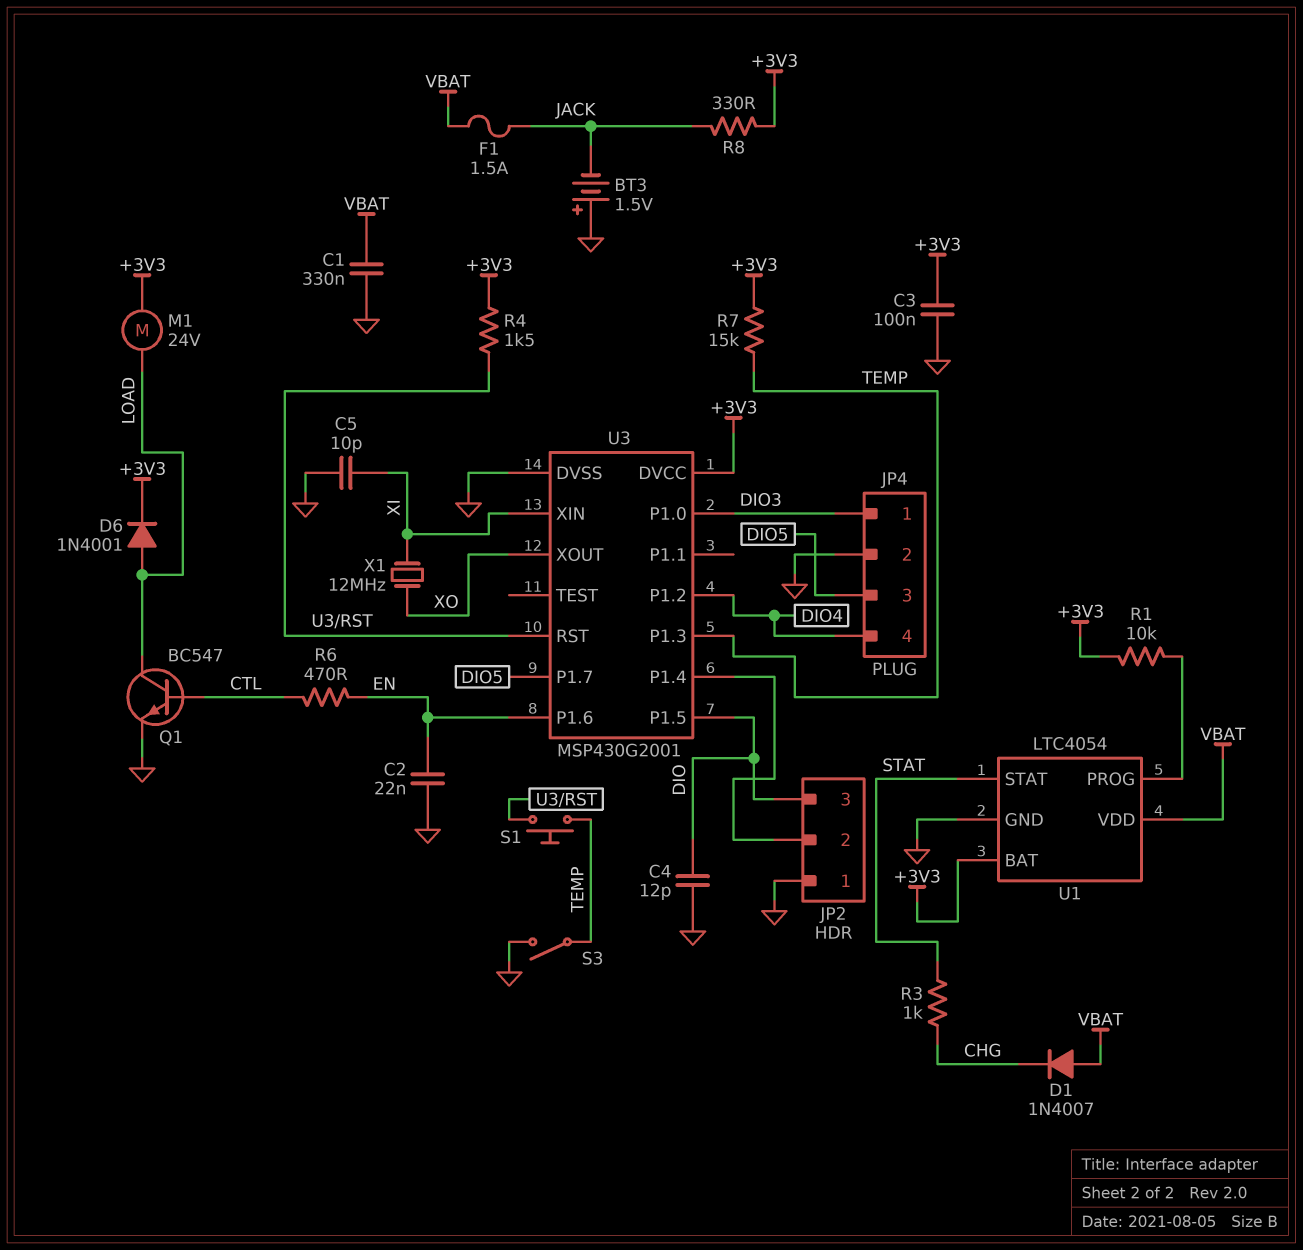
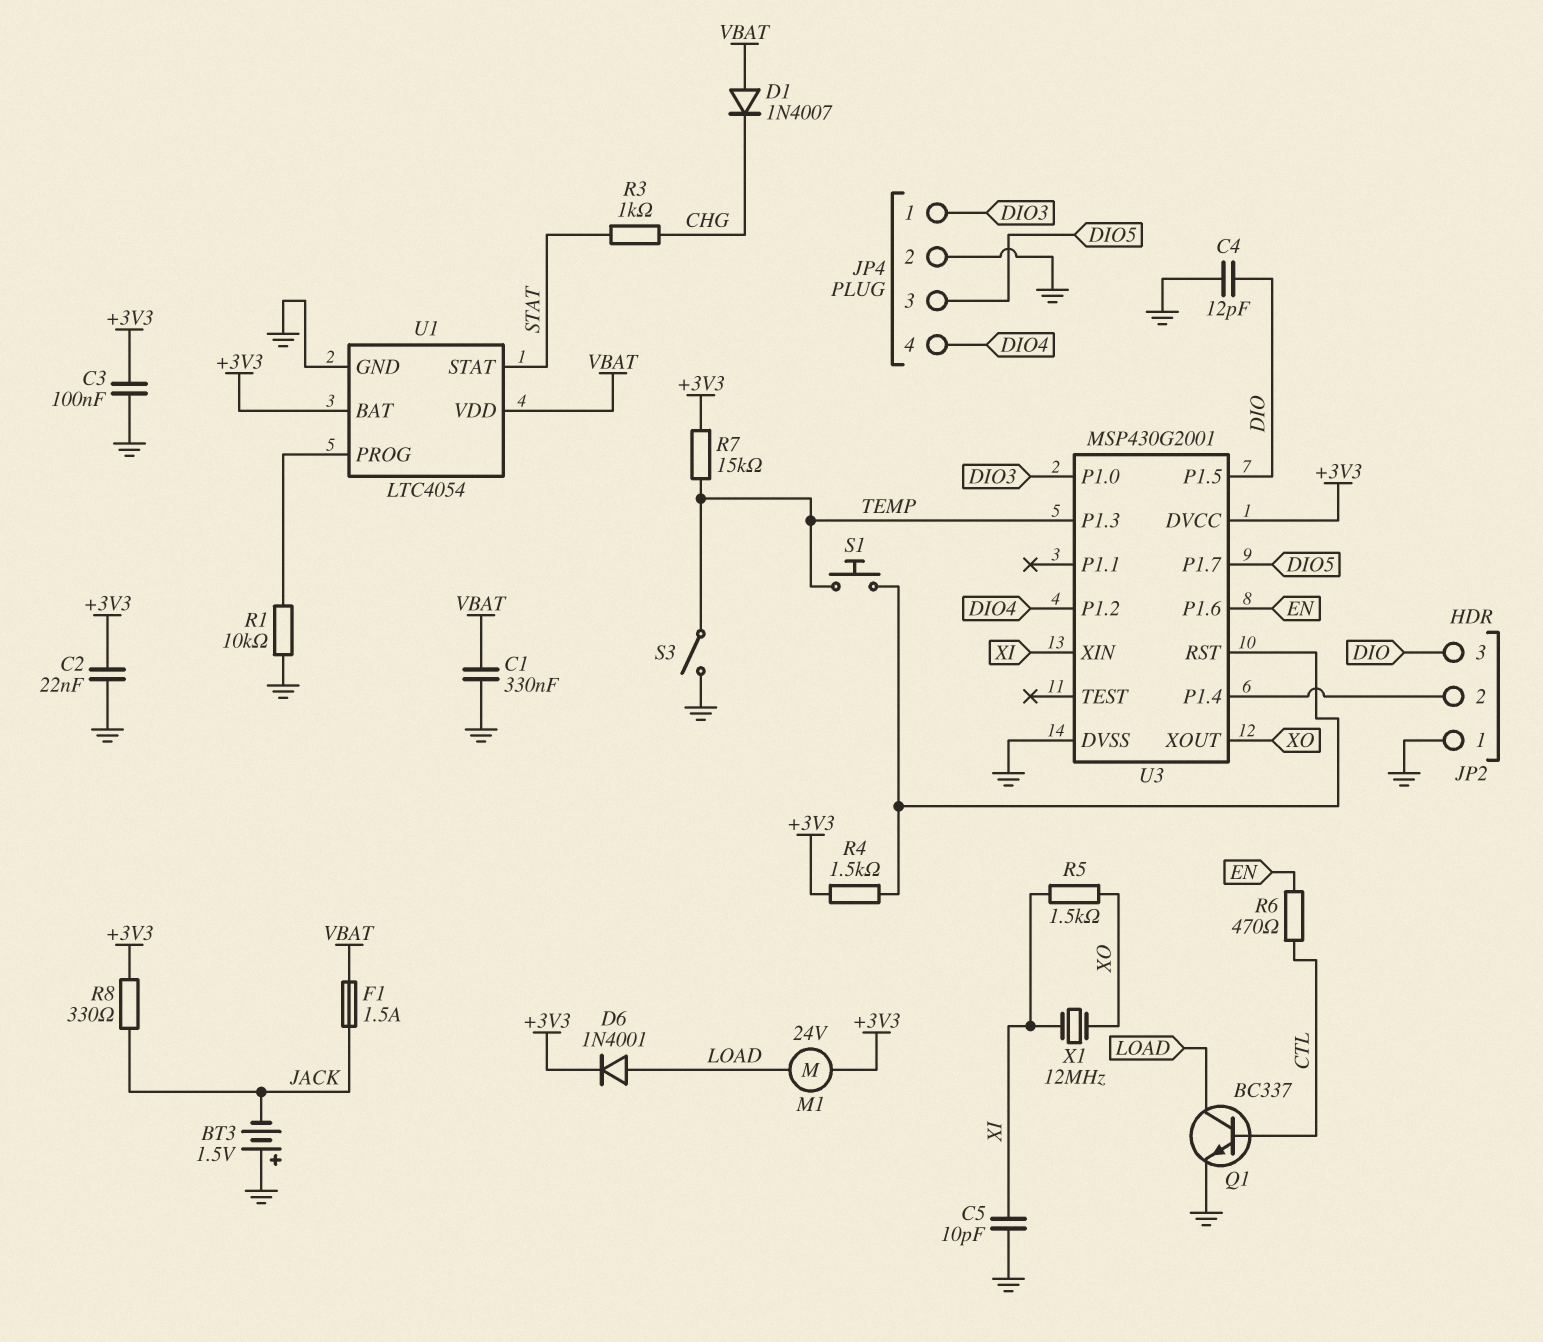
C2: 22nF (EN, GND) -> 22nF (+3V3, GND)
Q1: NPN BC547 (B CTL, C LOAD, E GND) -> NPN BC337 (B CTL, C LOAD, E GND)
R1: 10k (+3V3, U1/PROG) -> 10k (GND, U1/PROG)
R5: none -> 1.5k (XI, XO)

